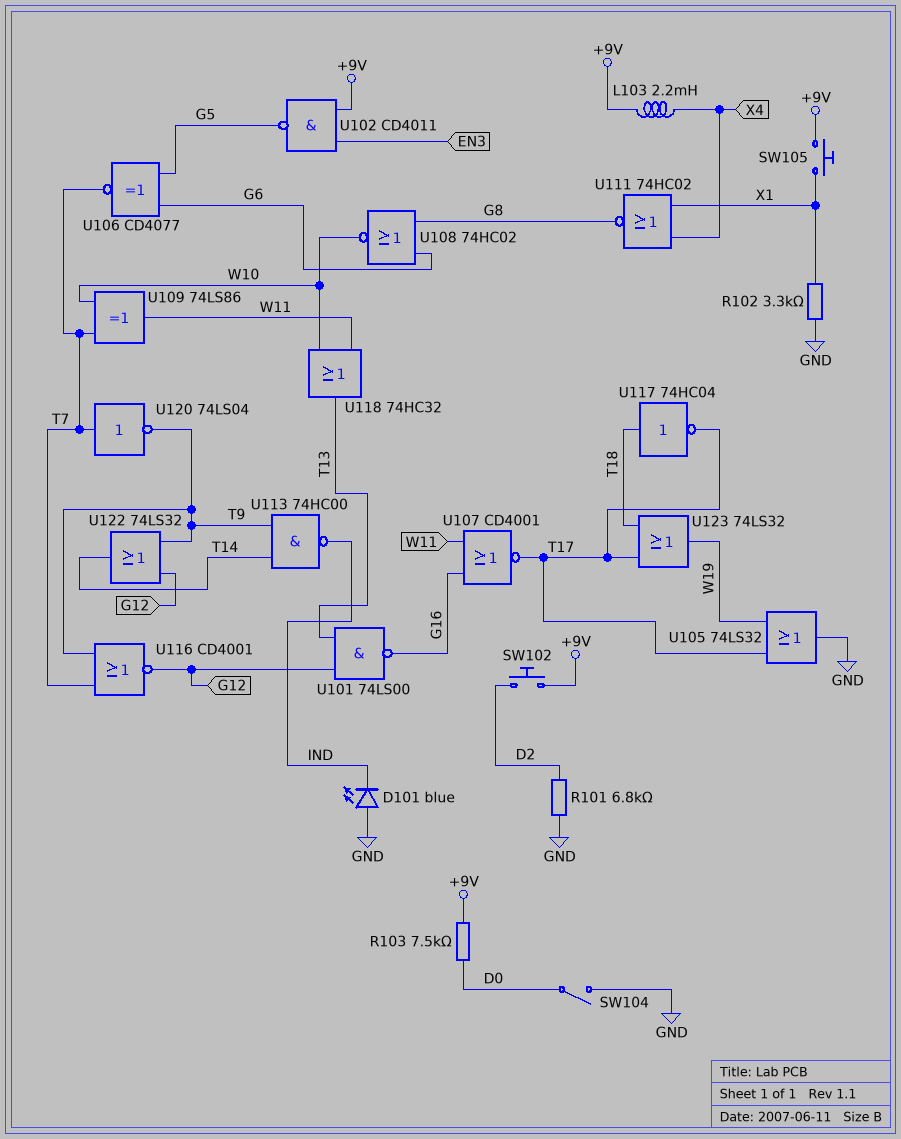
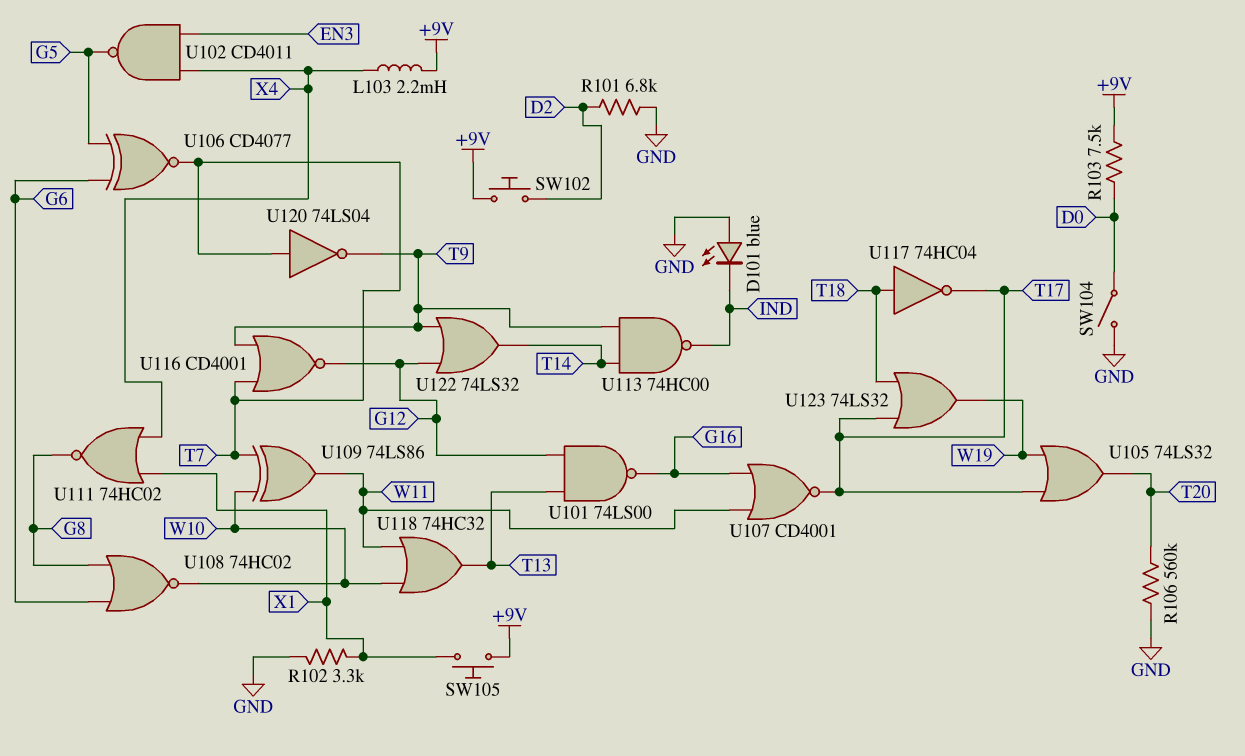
R106: none -> 560k (GND, T20)
U102: NAND CD4011 (in +9V, in EN3, out G5) -> NAND CD4011 (in EN3, in X4, out G5)
U105: OR 74LS32 (in T17, in W19, out GND) -> OR 74LS32 (in T17, in W19, out T20)

